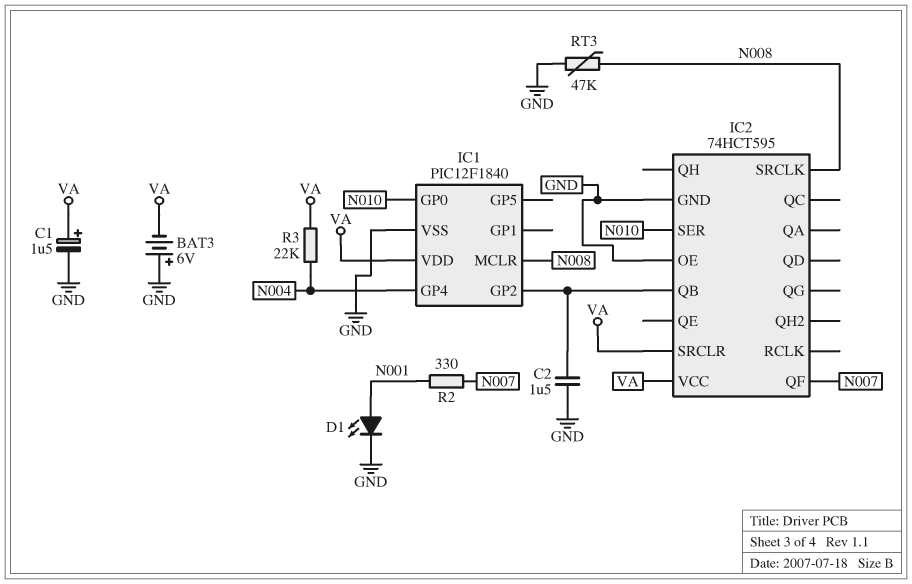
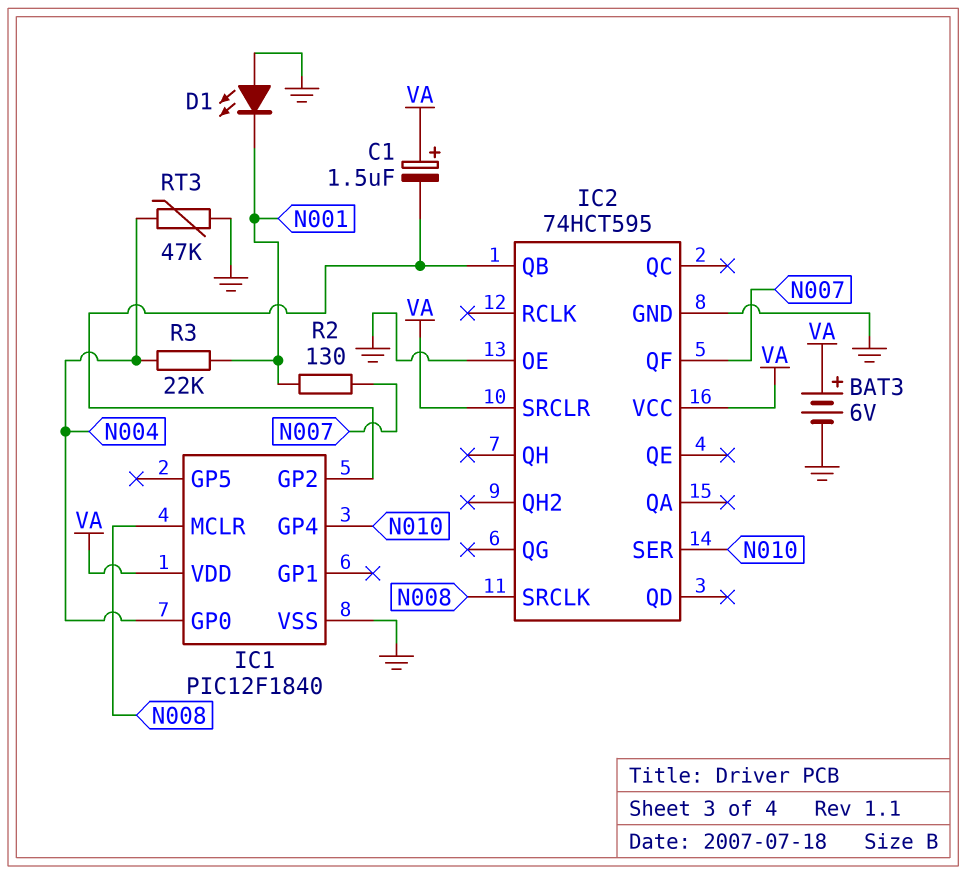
BAT3: 6V (plus GND, minus VA) -> 6V (plus VA, minus GND)
C1: 1.5uF (plus VA, minus GND) -> 1.5uF (plus VA, minus IC1/GP2)
C2: 1.5uF (GND, IC1/GP2) -> none
D1: LED (A N001, K GND) -> LED (A GND, K N001)
IC1 pin GP0: N010 -> N004
IC1 pin GP4: N004 -> N010
R2: 330 (N001, N007) -> 130 (N001, N007)
R3: 22k (N004, VA) -> 22k (N001, N004)
RT3: 47k (GND, N008) -> 47k (GND, N004)

